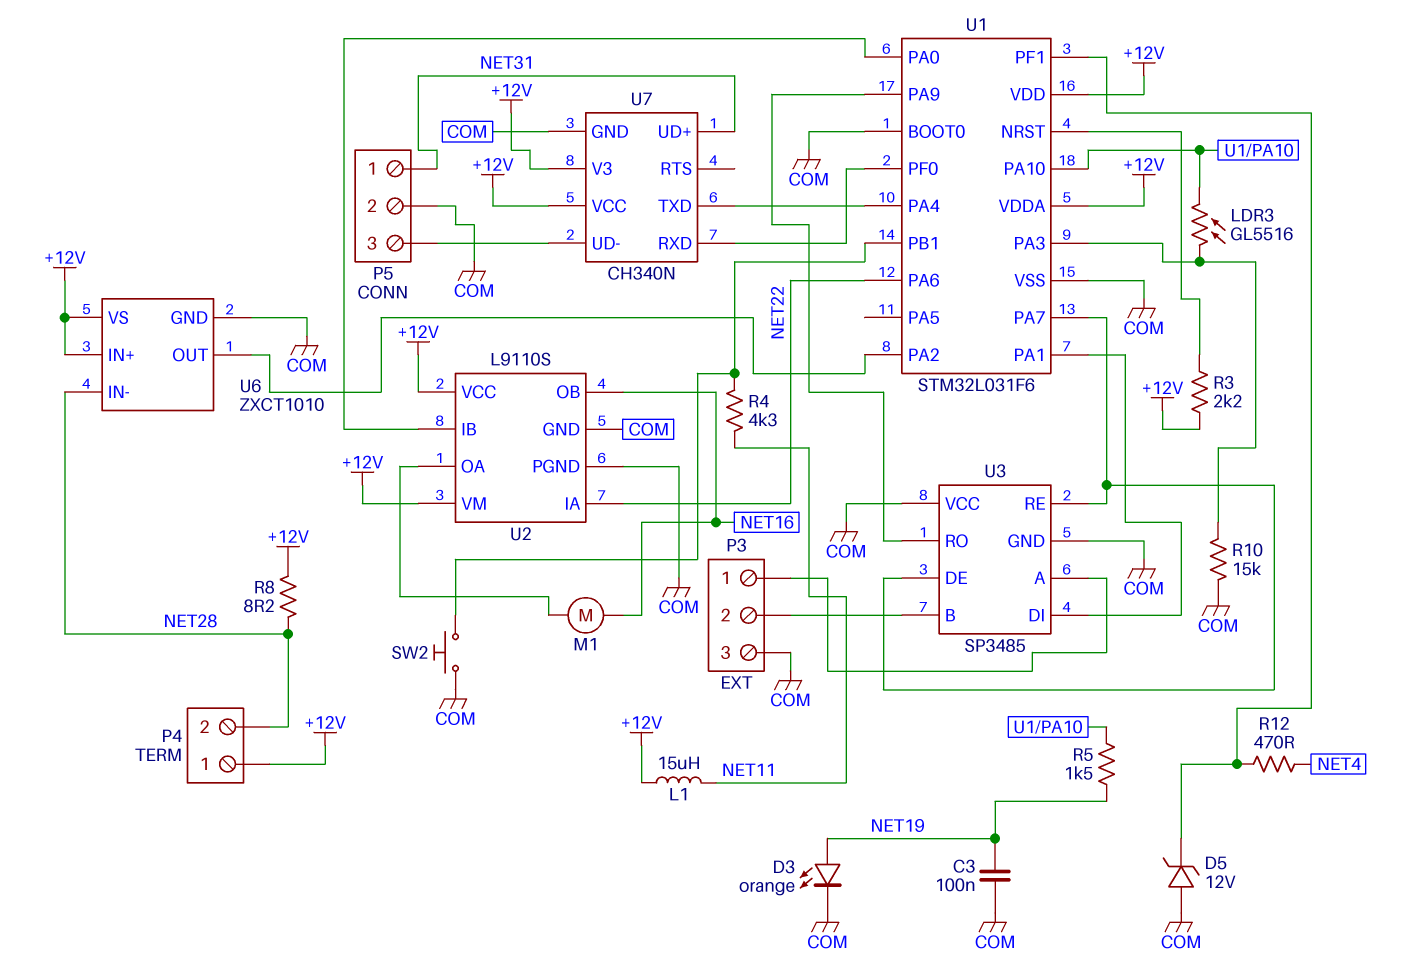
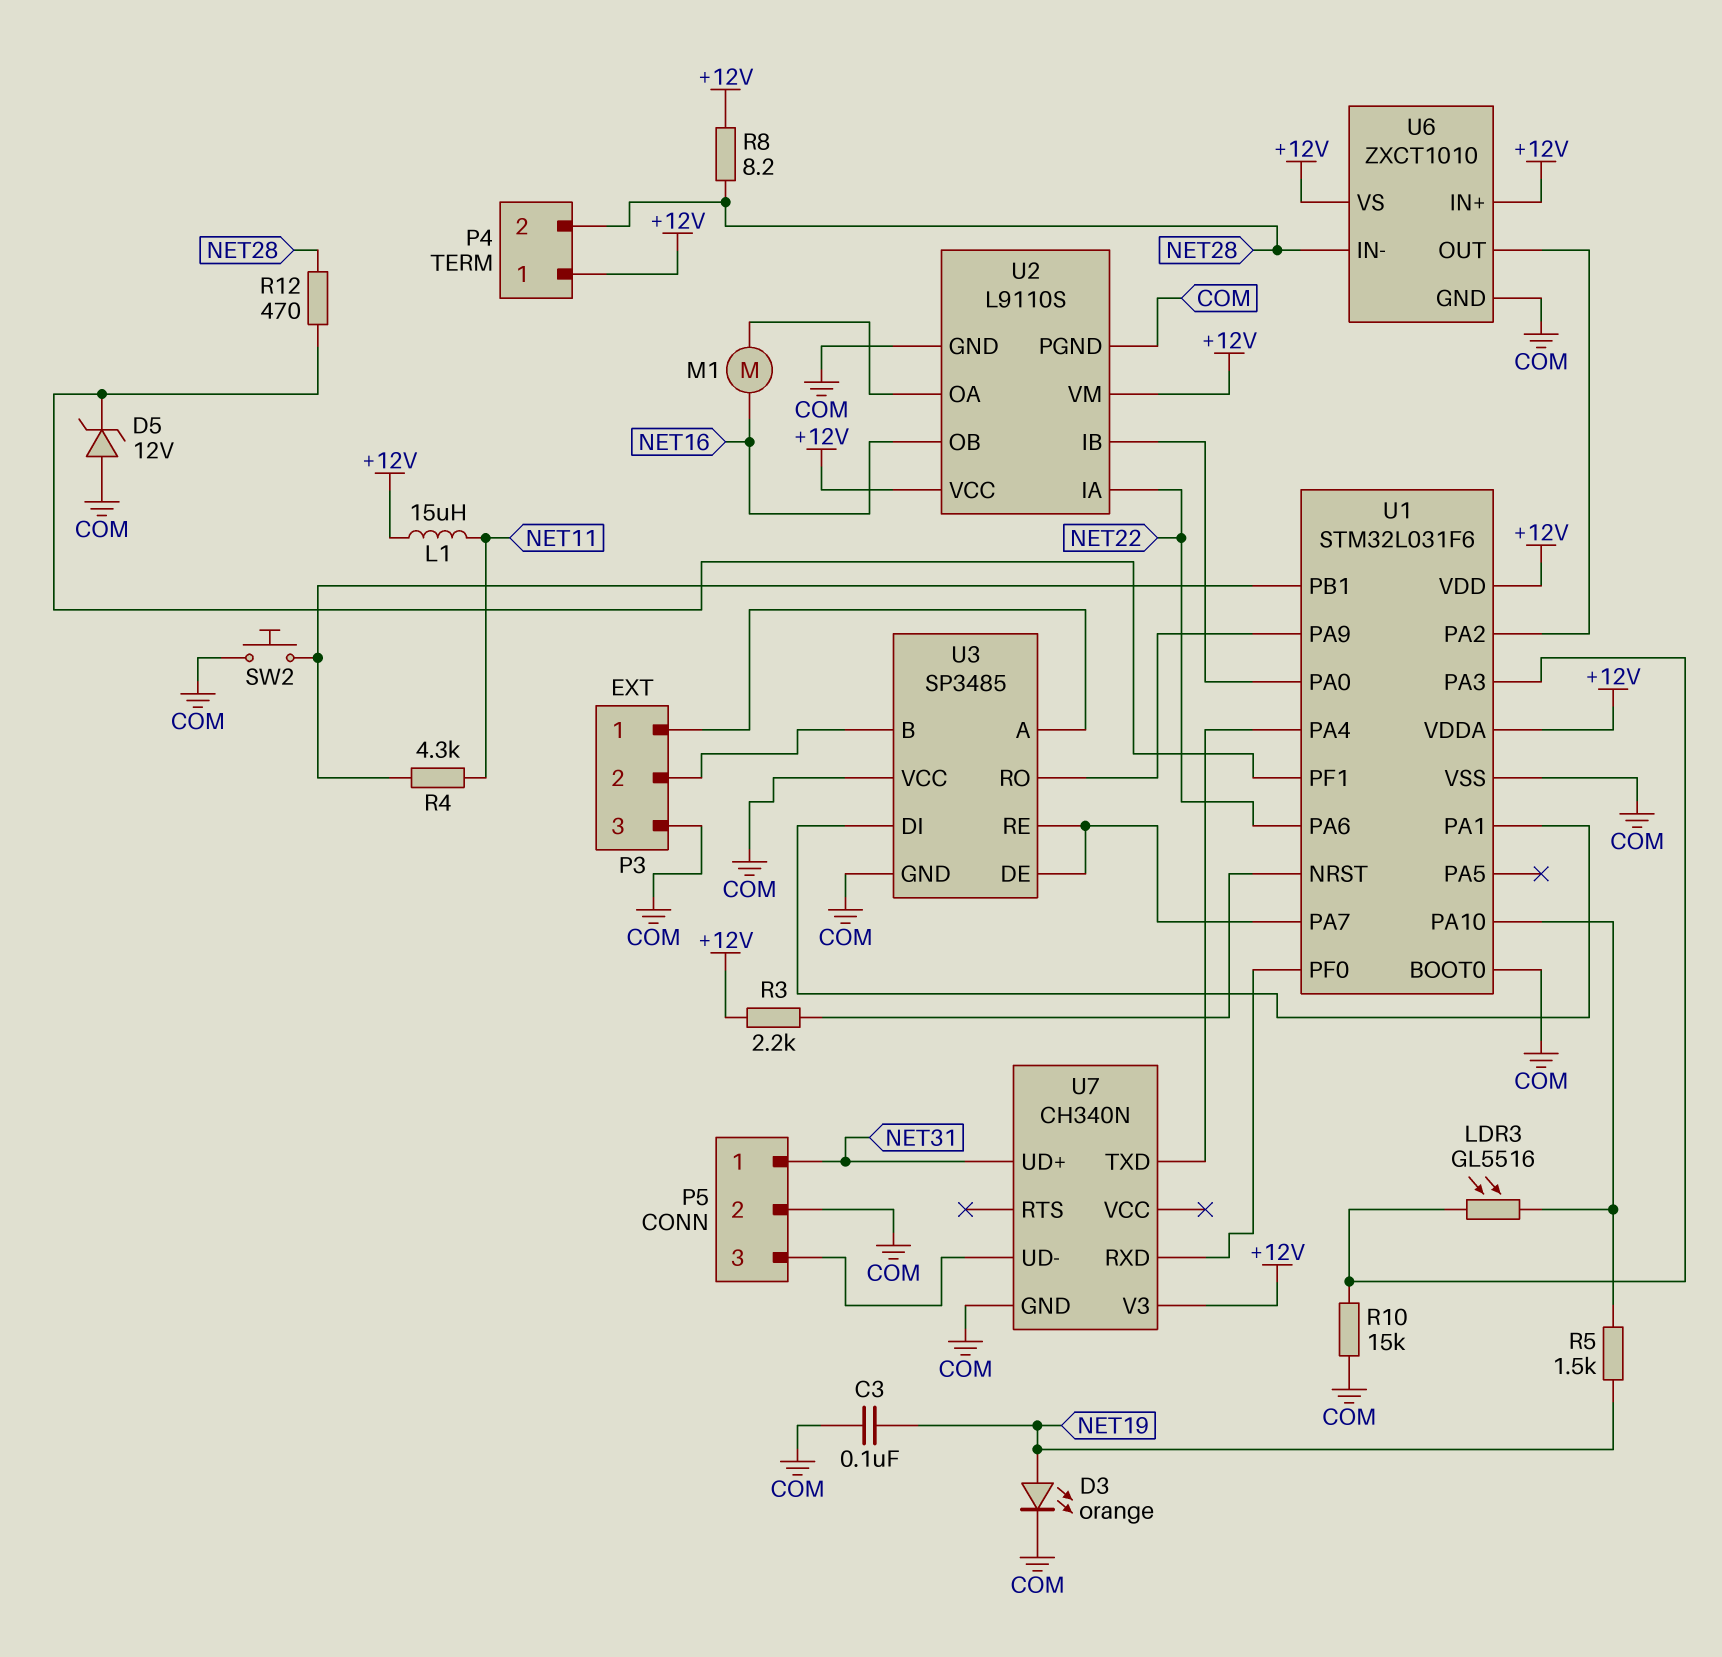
R12: 470 (NET4, U1/PF1) -> 470 (NET28, U1/PF1)
U7 pin VCC: +12V -> none

